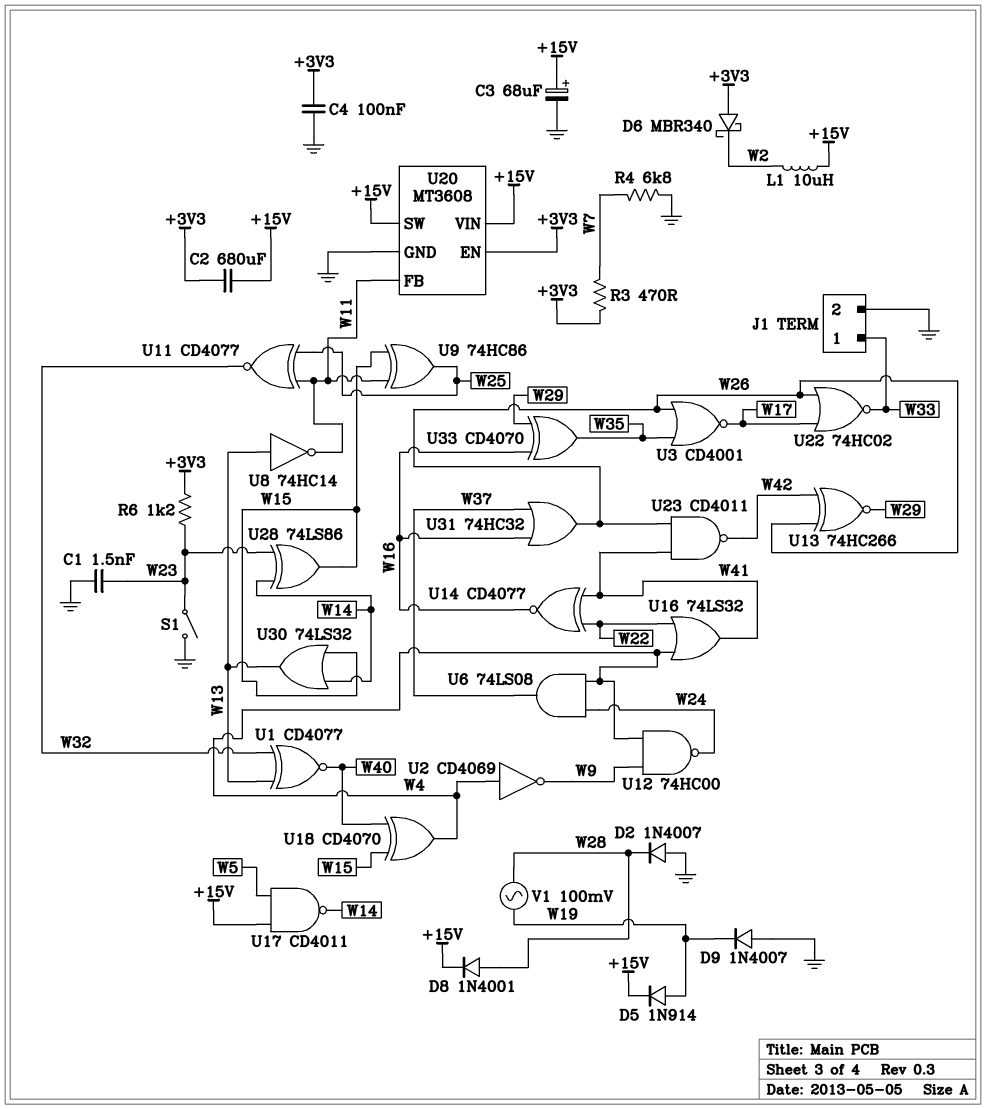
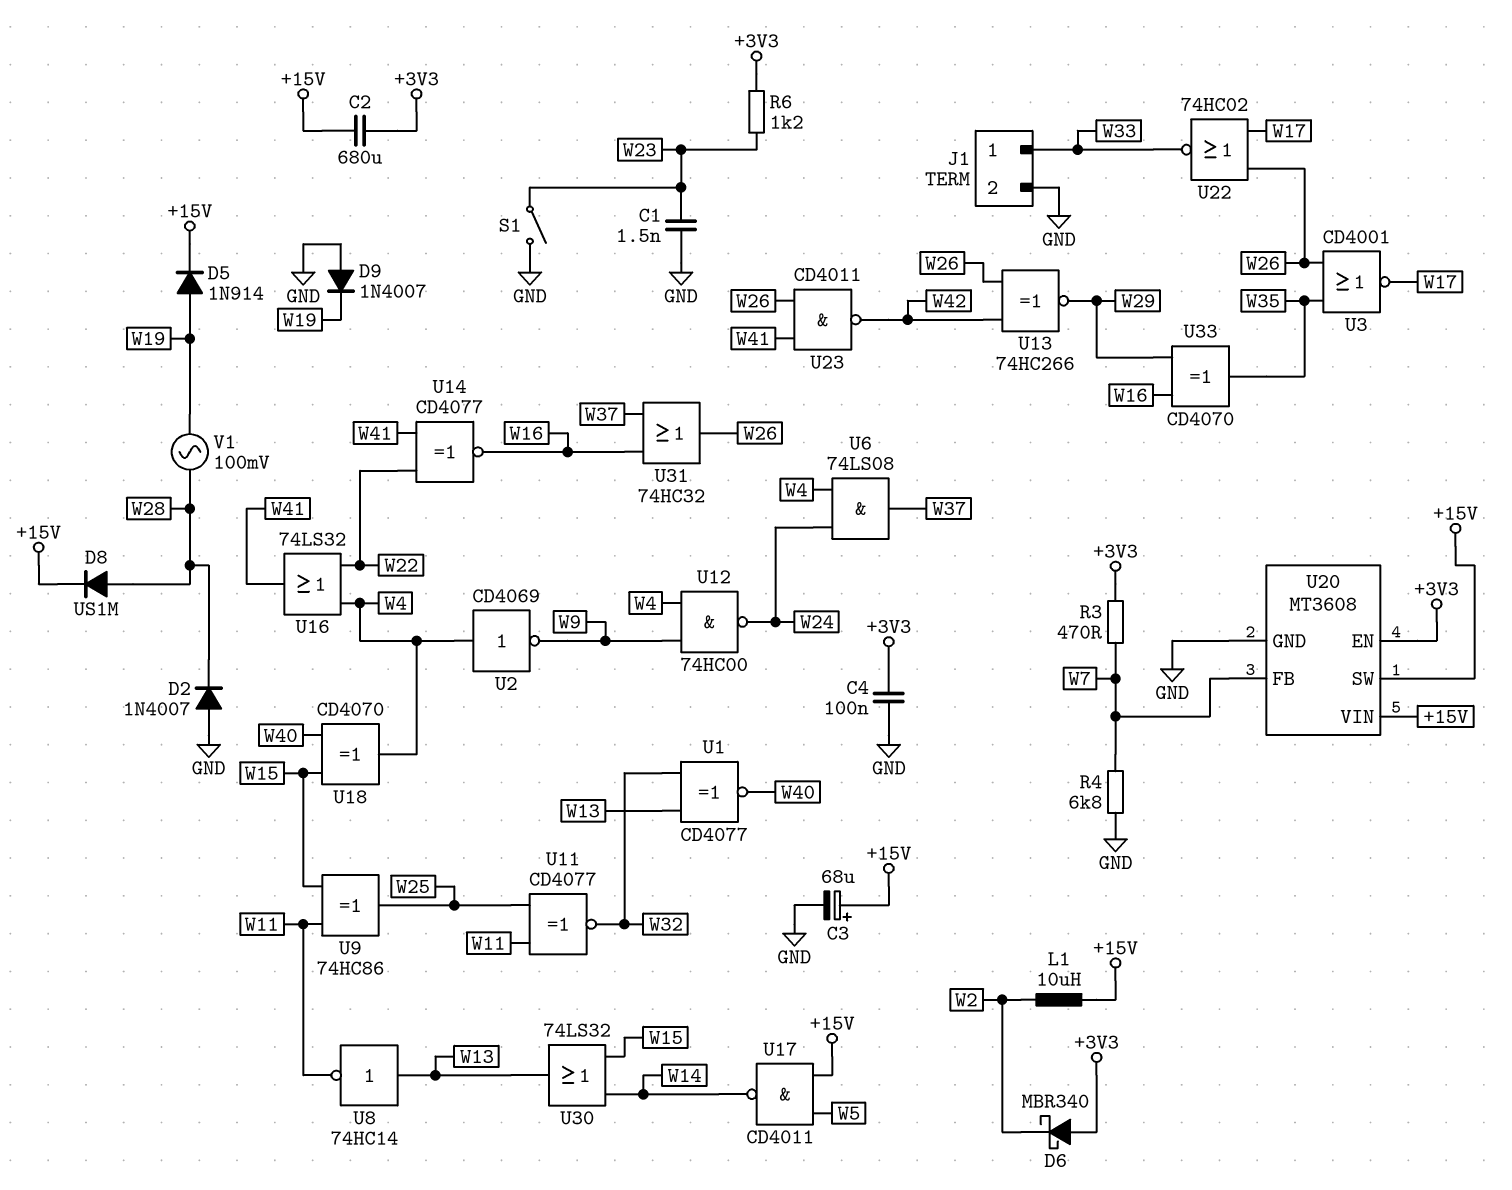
D8: diode 1N4001 (A W28, K +15V) -> diode US1M (A W28, K +15V)
U20 pin FB: W11 -> W7
U28: XOR 74LS86 (in W14, in W23, out W15) -> none

